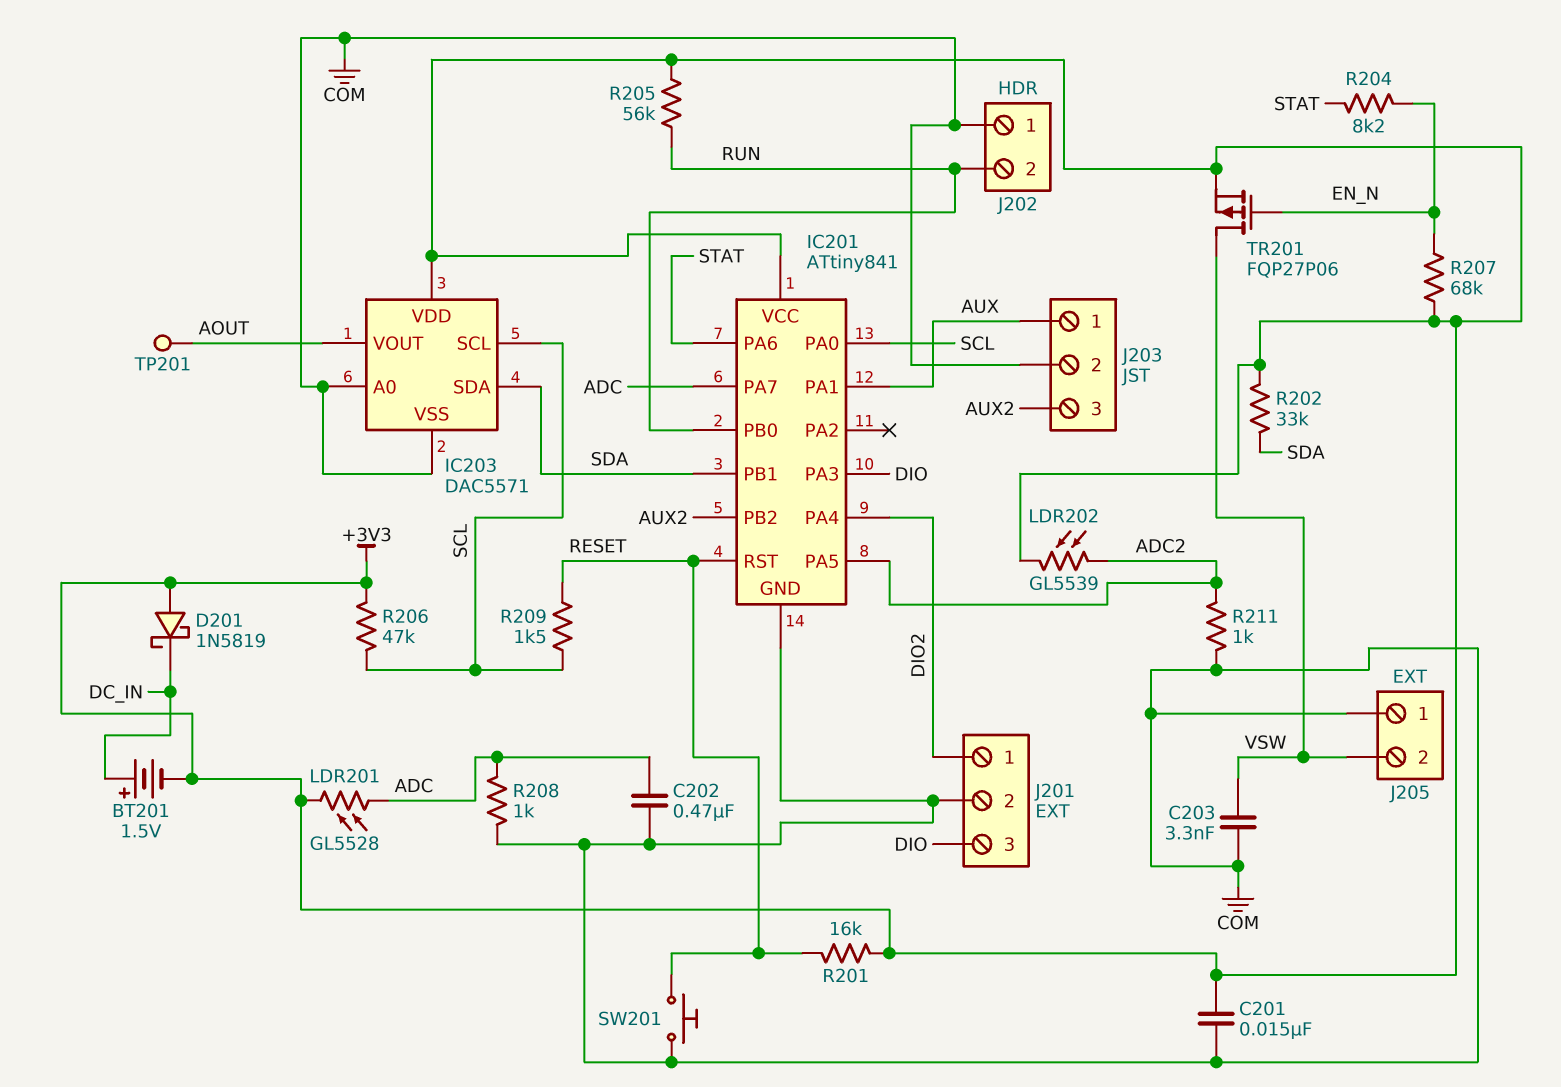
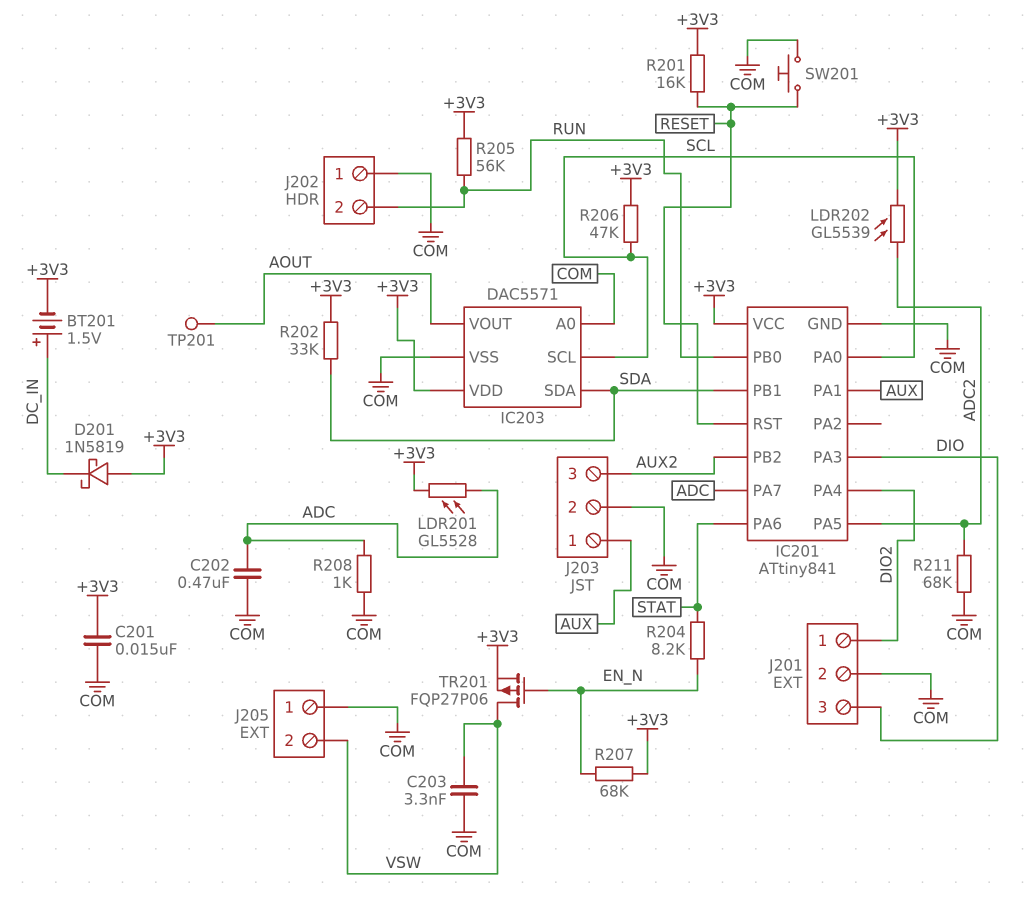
R209: 1.5k (RESET, SCL) -> none
R211: 1k (ADC2, COM) -> 68k (ADC2, COM)

